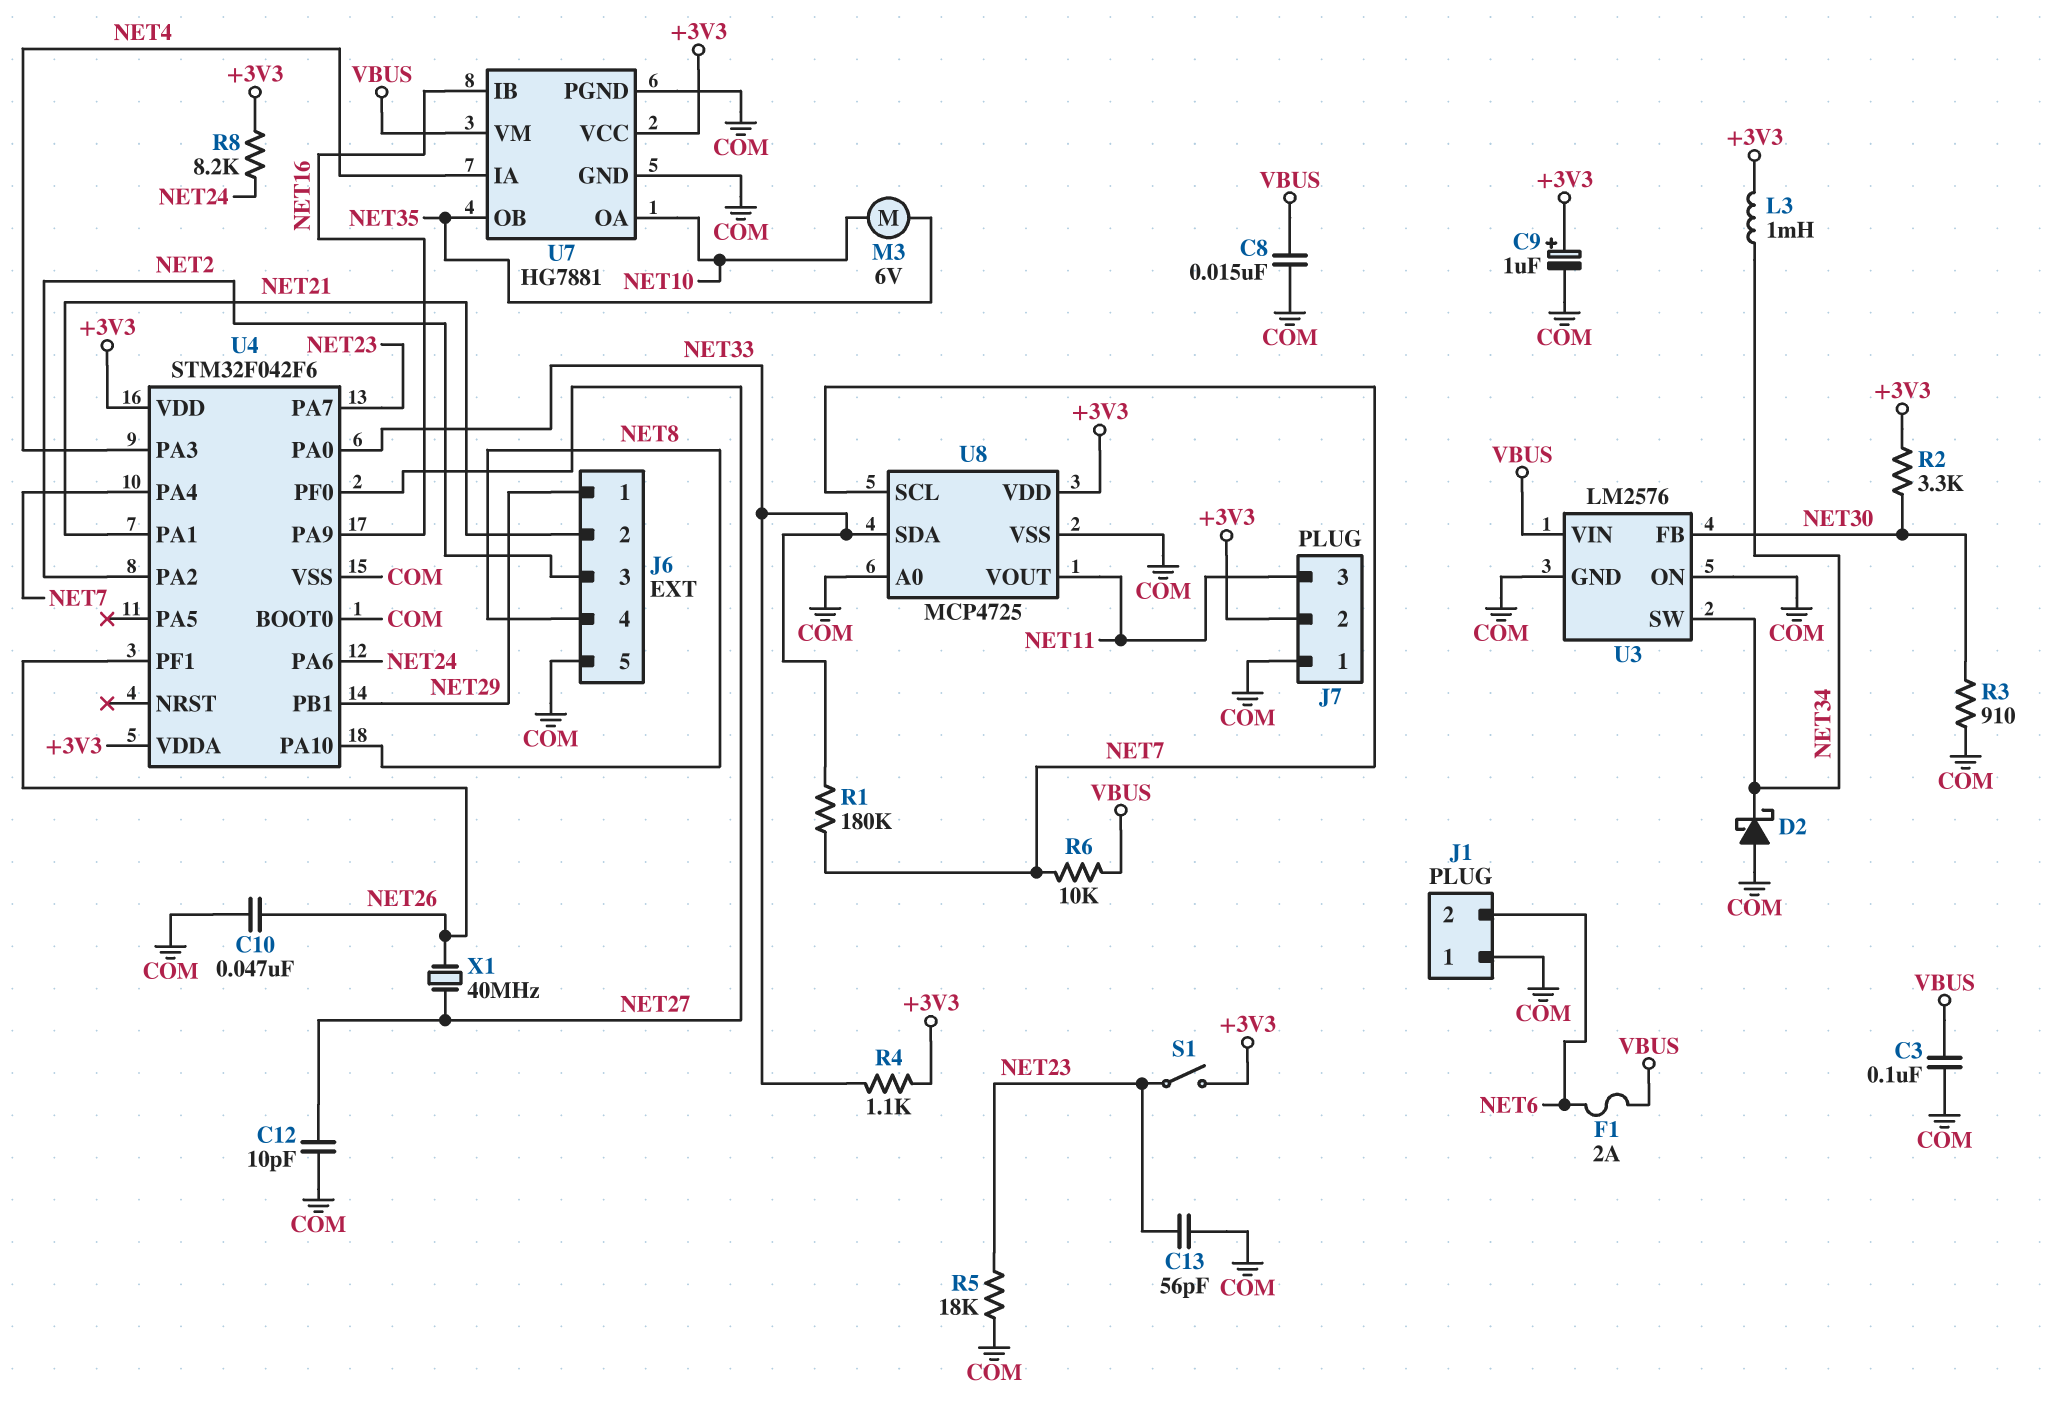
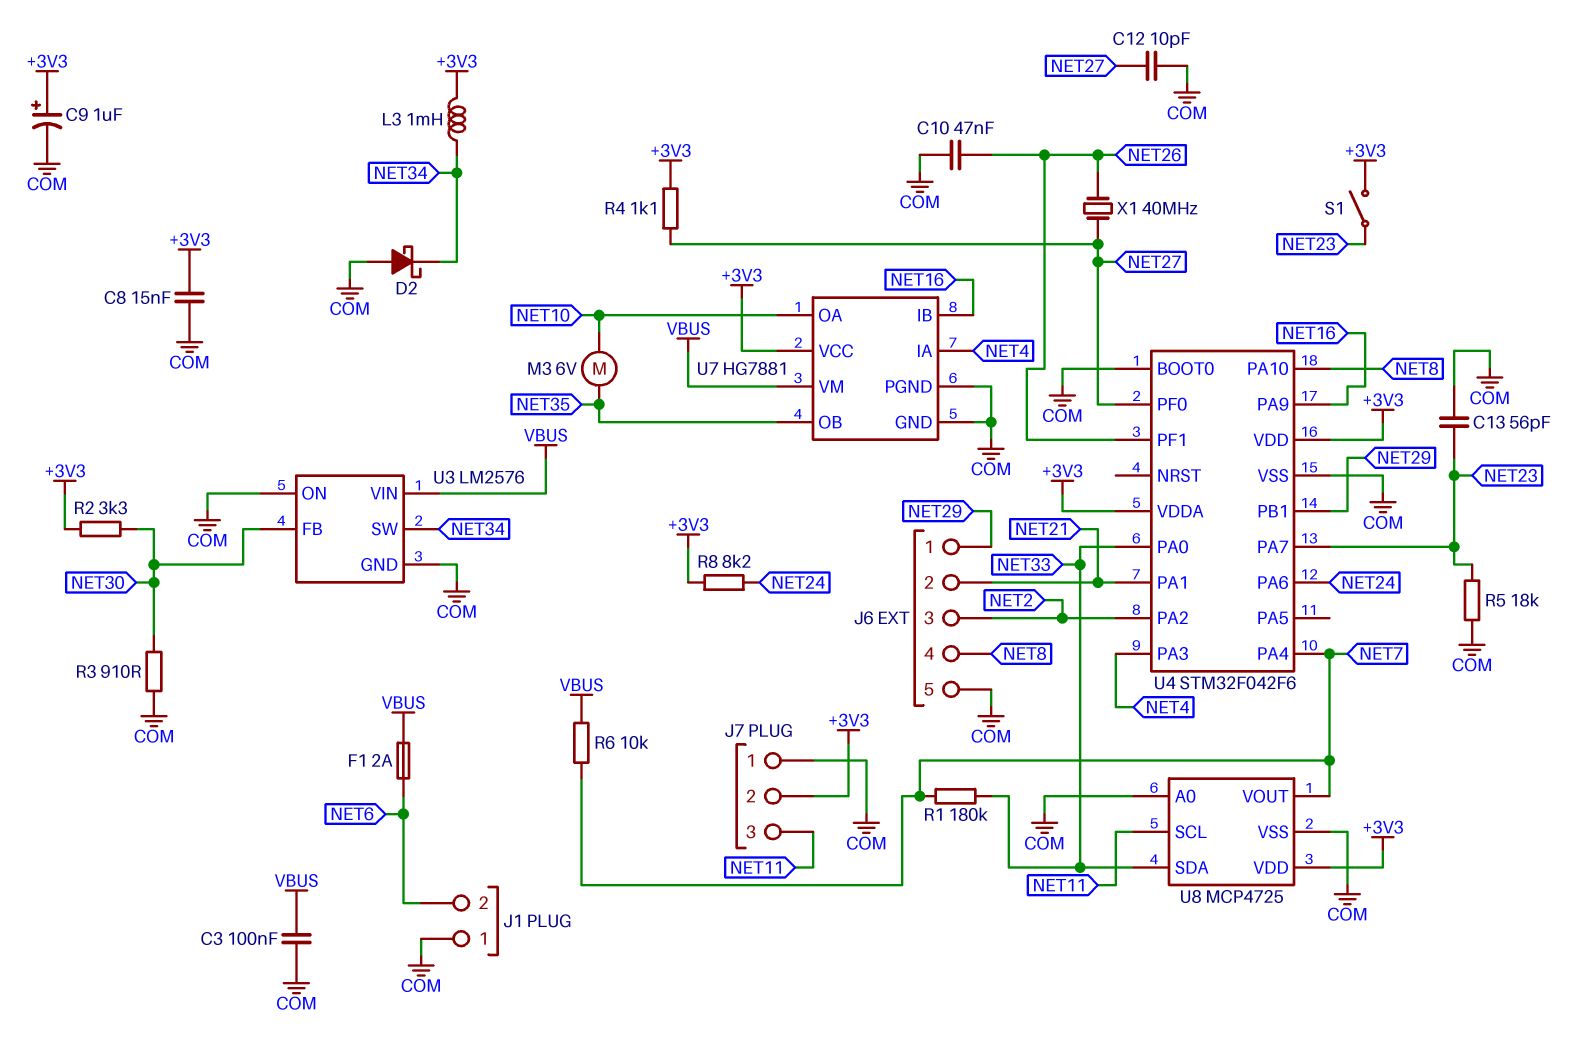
C8: 15nF (COM, VBUS) -> 15nF (+3V3, COM)
R4: 1.1k (+3V3, NET33) -> 1.1k (+3V3, NET27)
U8 pin SCL: NET7 -> NET11
U8 pin VOUT: NET11 -> NET7

